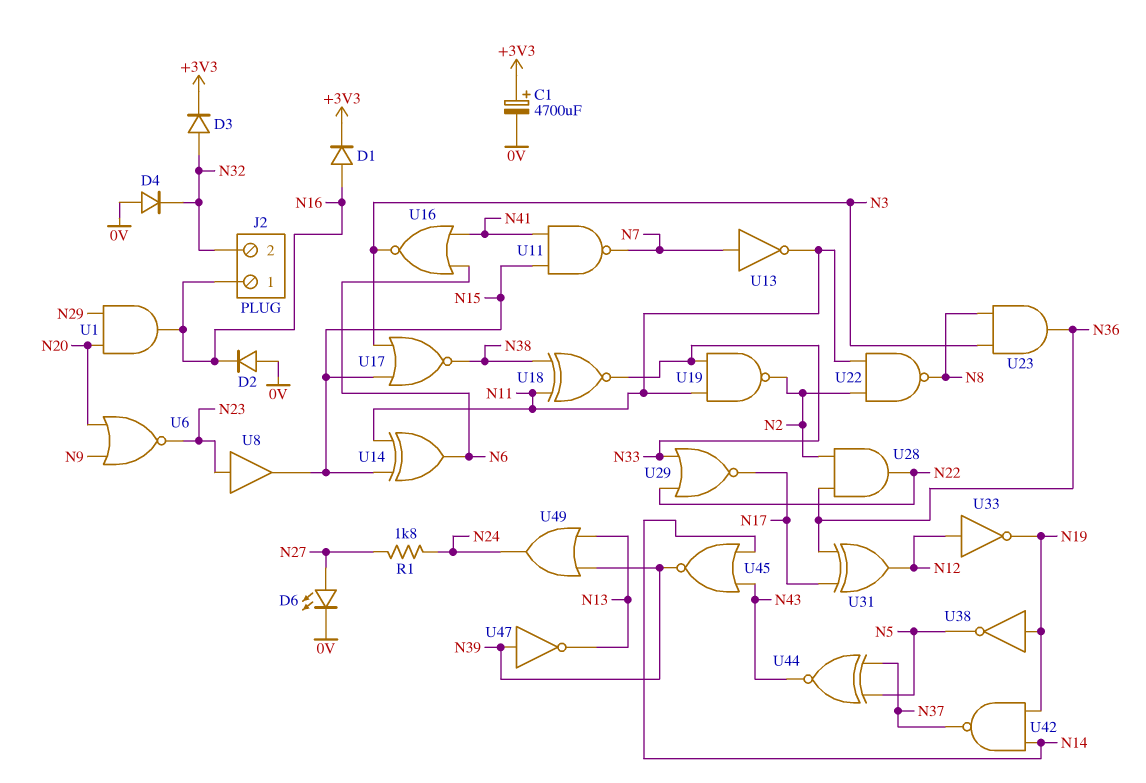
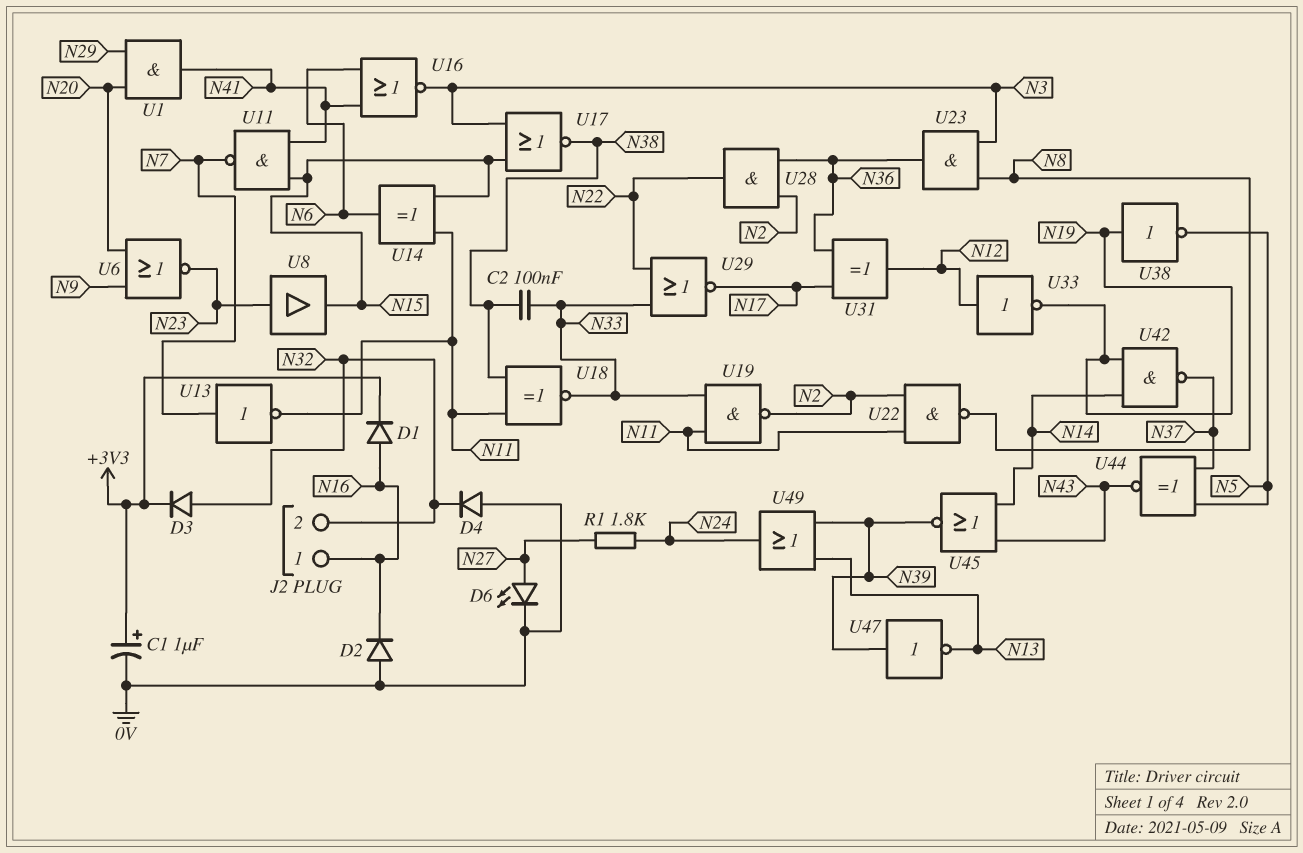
C1: 4700uF (plus +3V3, minus 0V) -> 1uF (plus +3V3, minus 0V)
C2: none -> 100nF (N33, N38)
U1: AND (in N20, in N29, out N16) -> AND (in N20, in N29, out N41)

